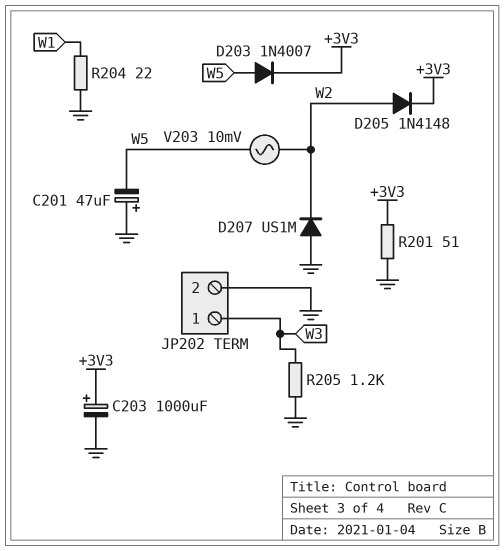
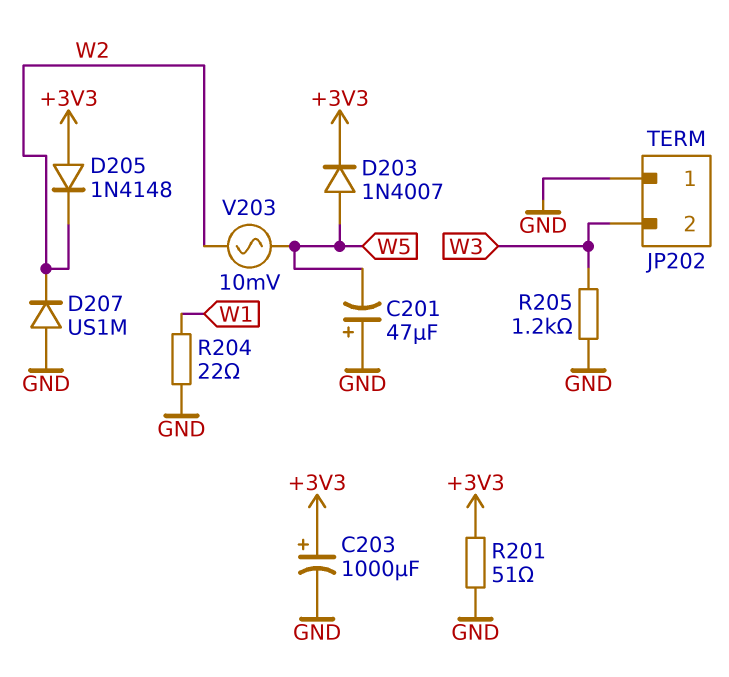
D205: diode 1N4148 (A W2, K +3V3) -> diode 1N4148 (A +3V3, K W2)
JP202 pin 1: W3 -> GND
JP202 pin 2: GND -> W3

